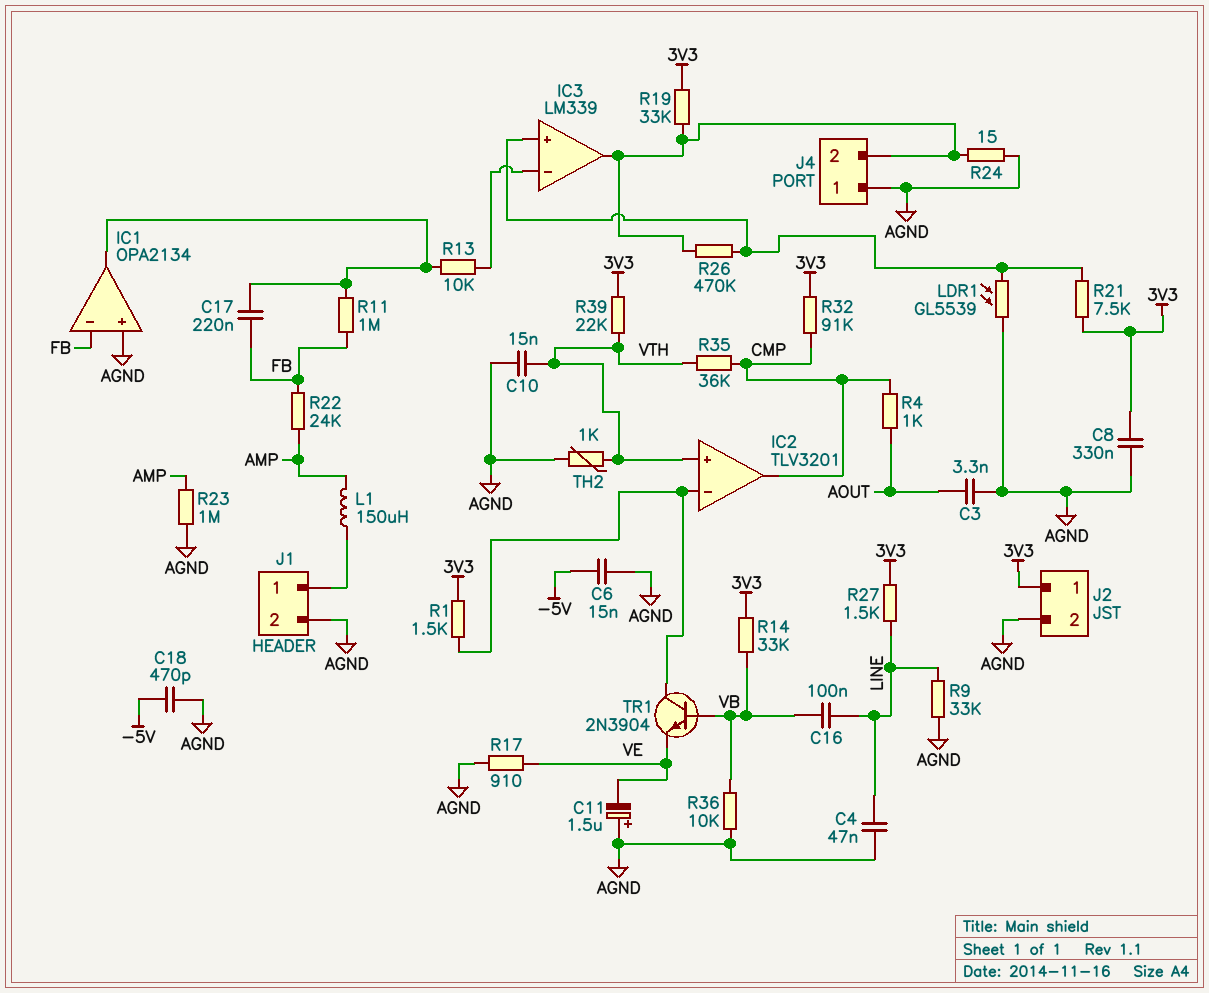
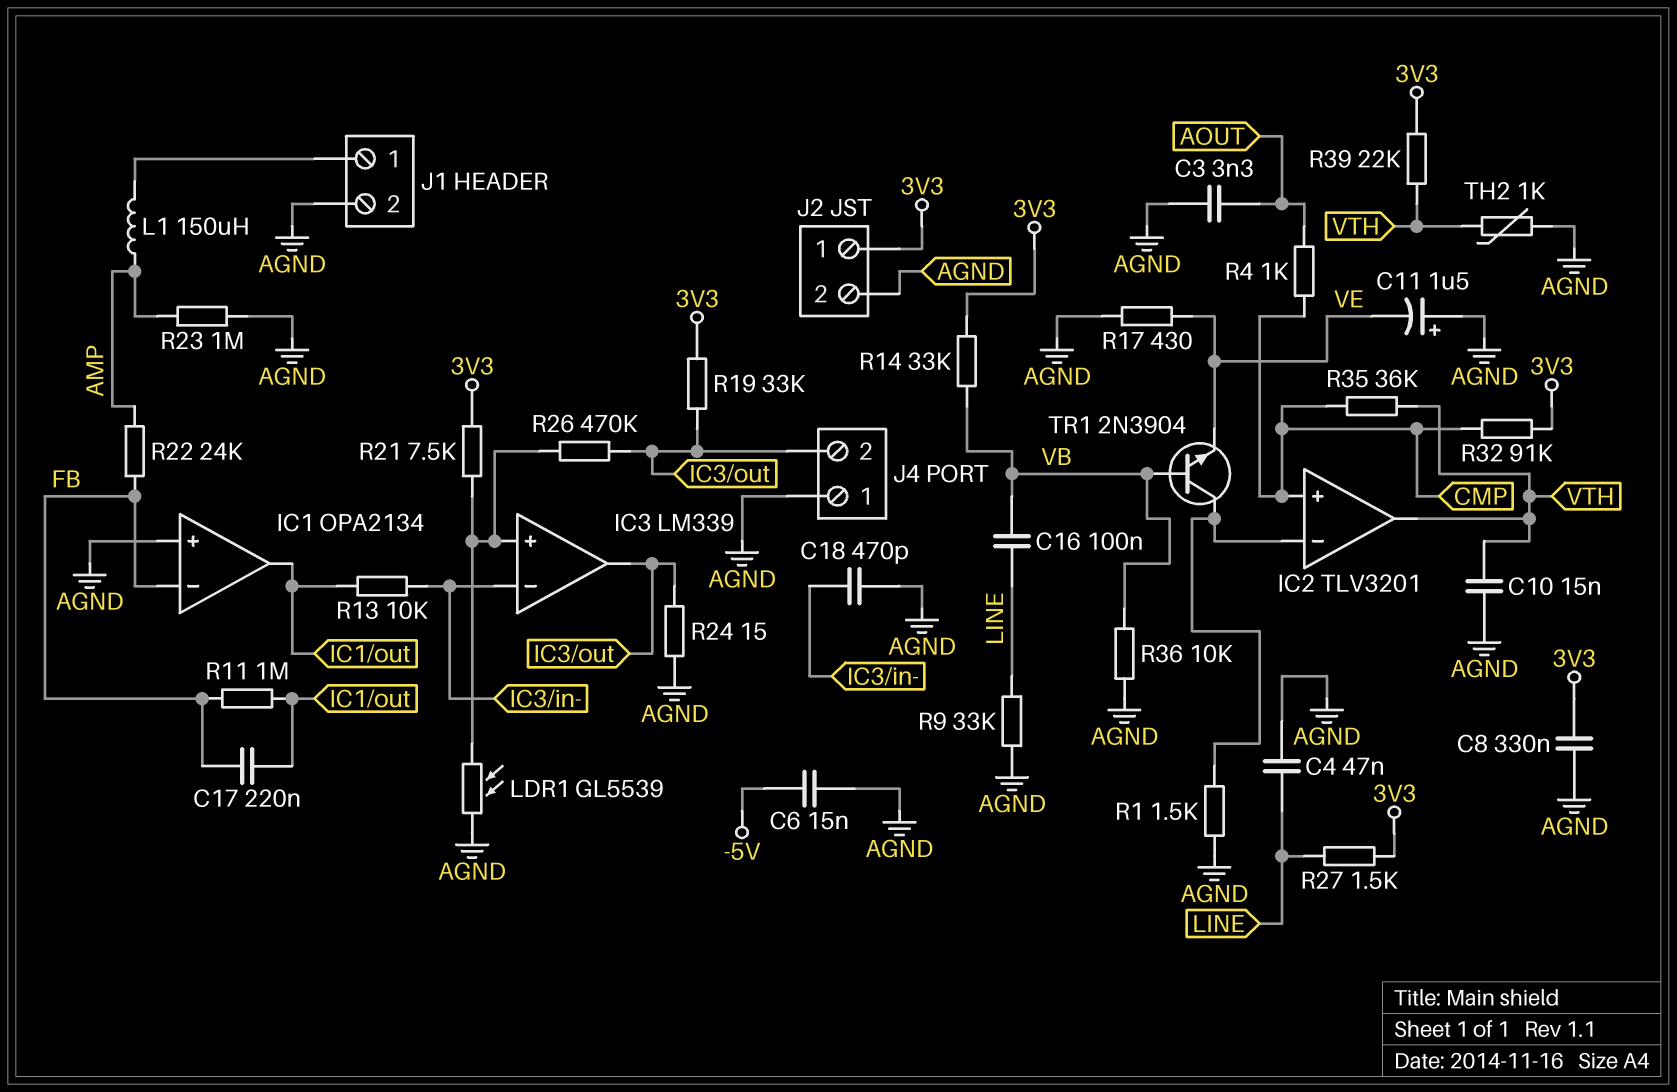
C18: 470pF (-5V, AGND) -> 470pF (AGND, IC3/in-)
IC2 pin in+: VTH -> CMP
IC2 pin out: CMP -> VTH
R1: 1.5k (3V3, IC2/in-) -> 1.5k (AGND, IC2/in-)
R17: 910 (AGND, VE) -> 430 (AGND, VE)

